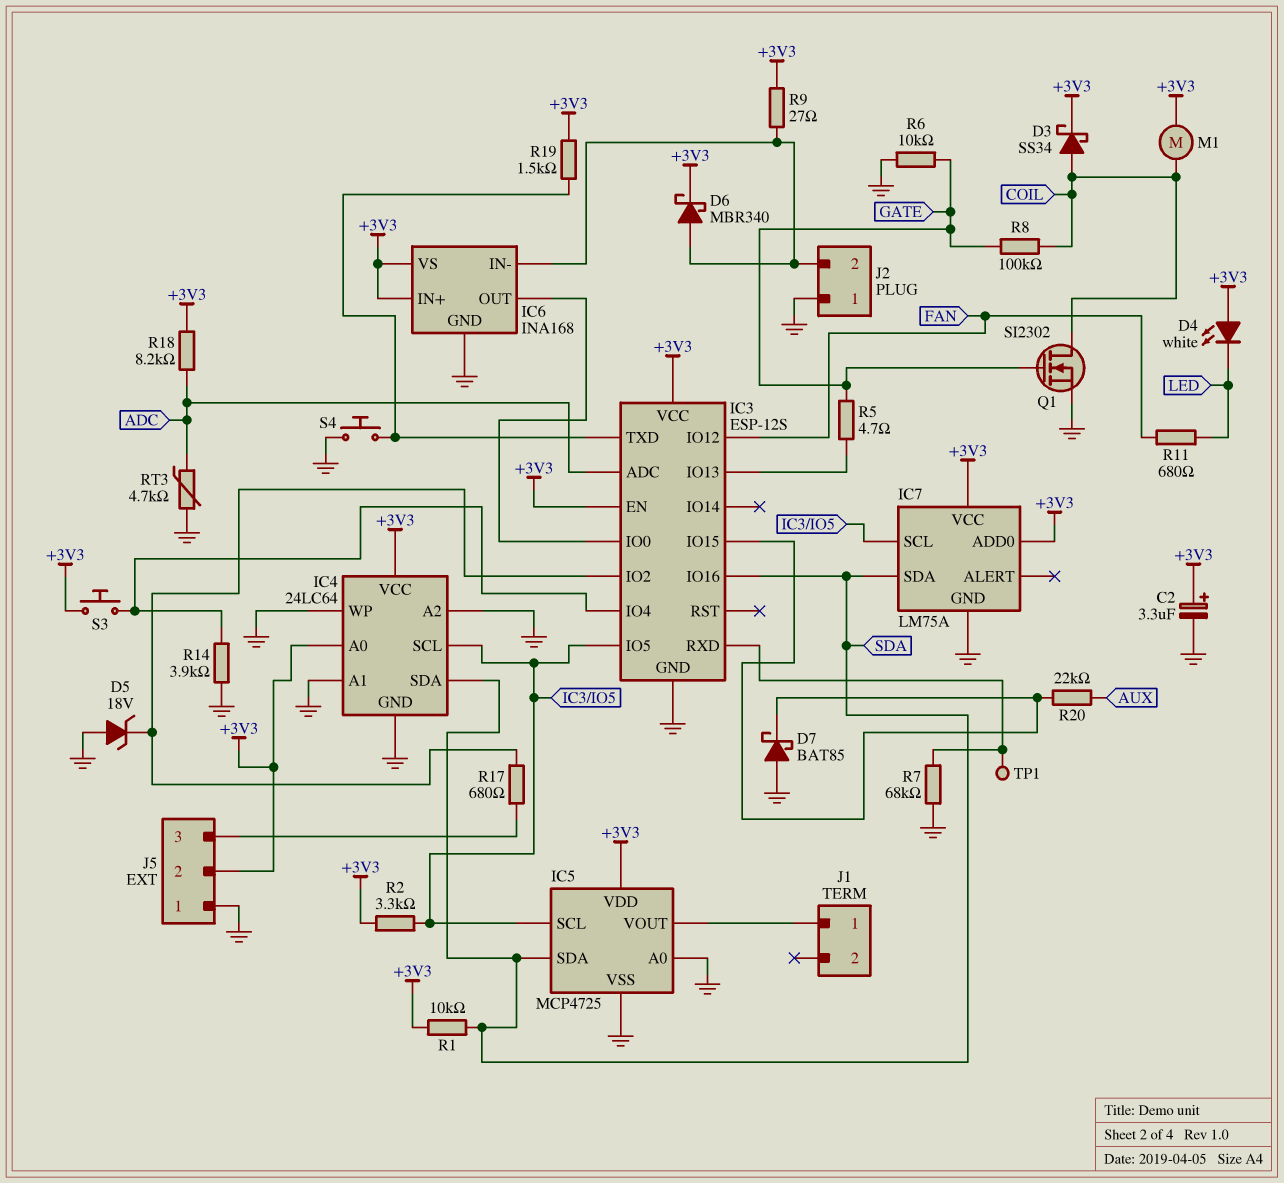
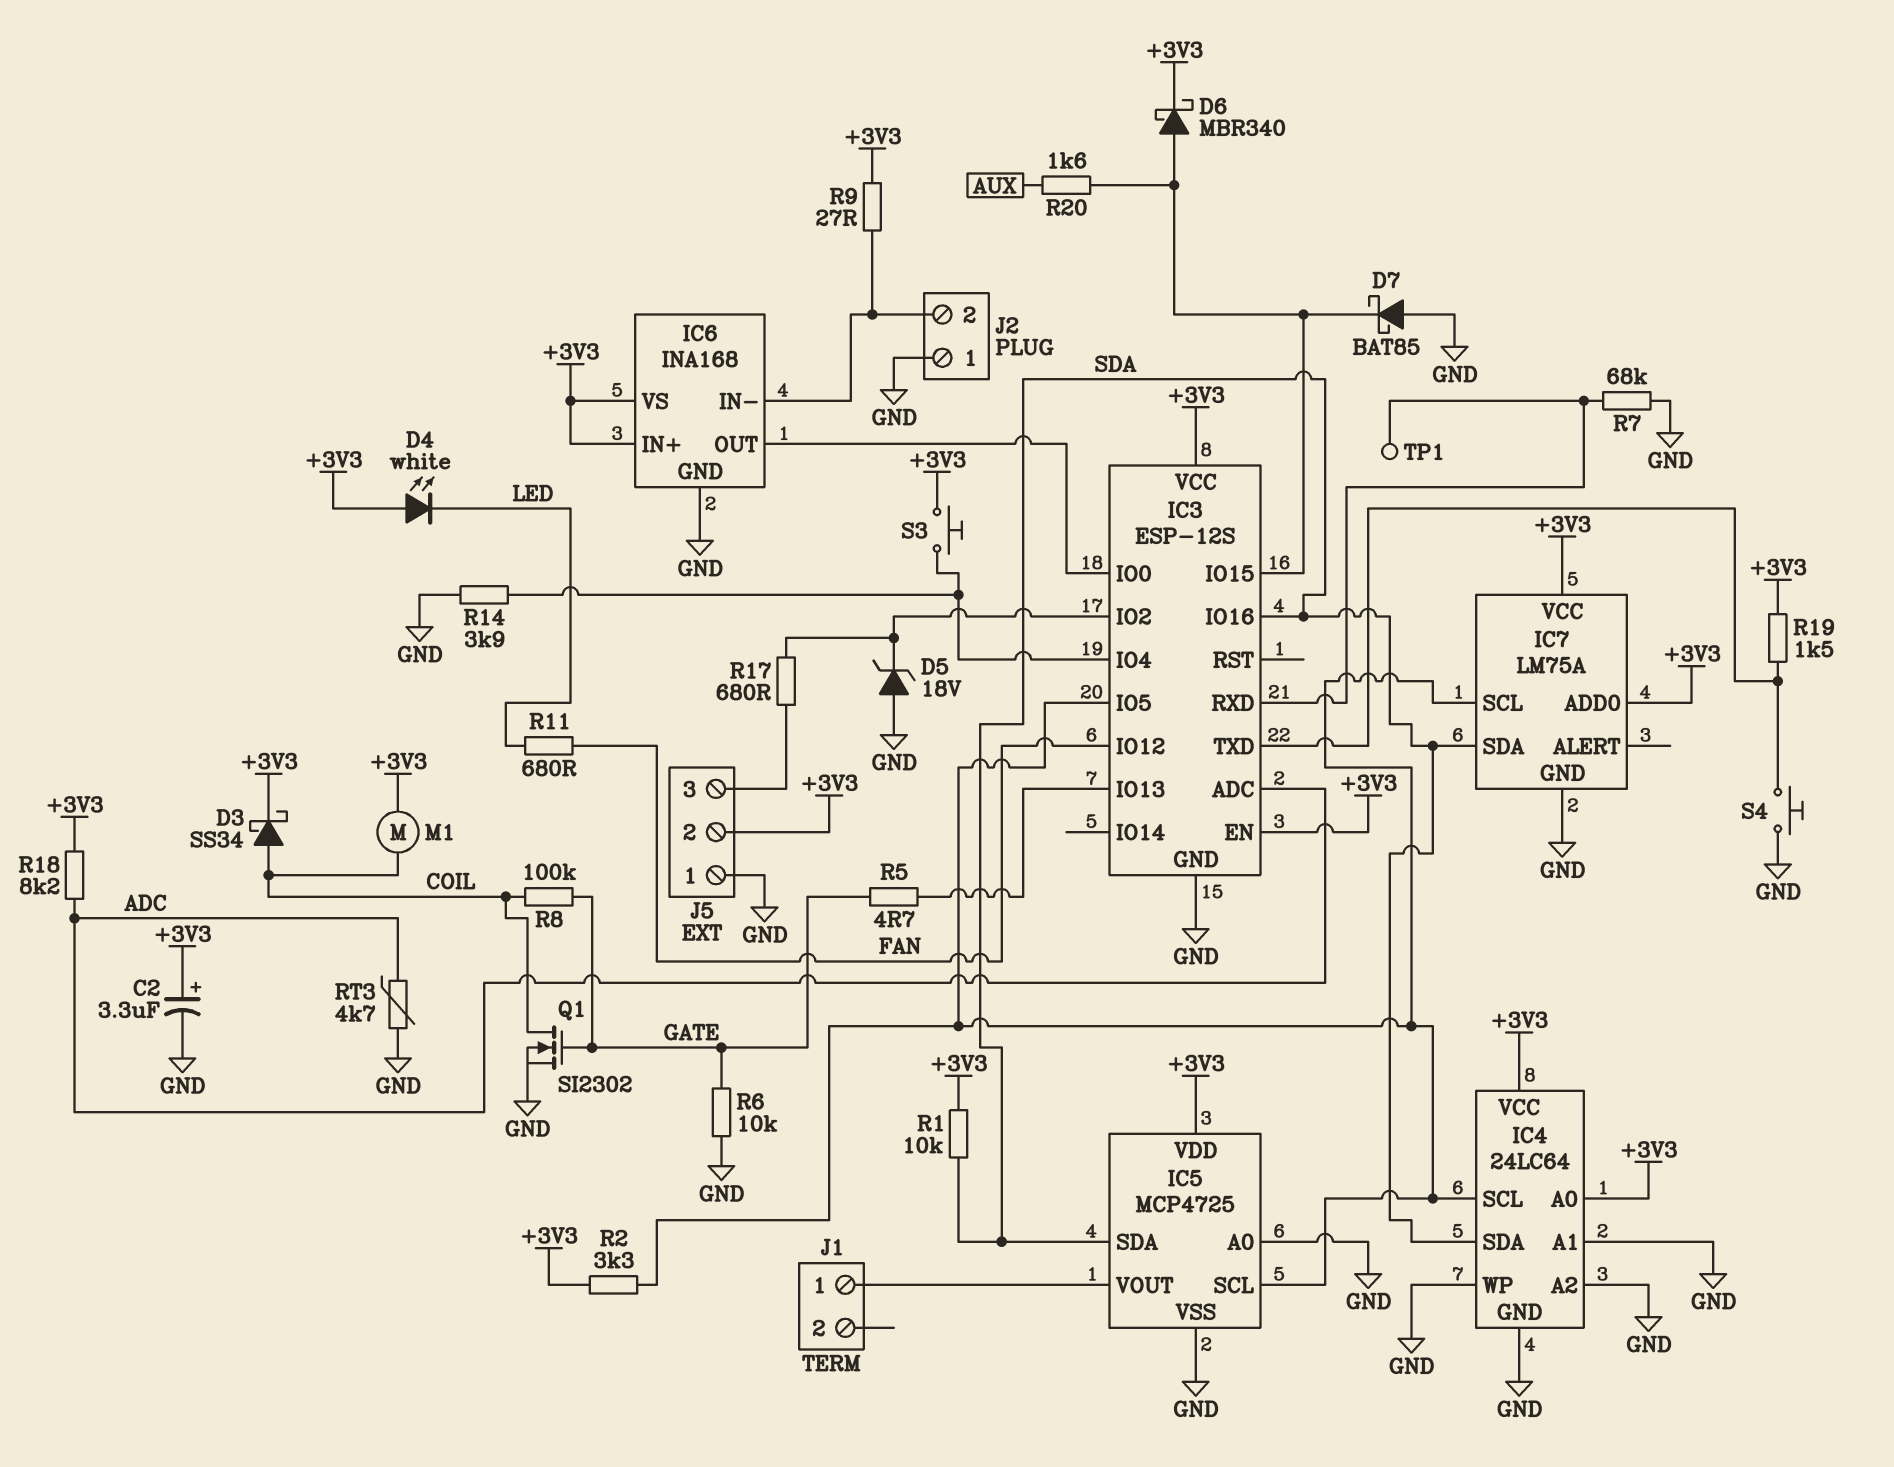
D6: schottky MBR340 (A IC6/IN-, K +3V3) -> schottky MBR340 (A IC3/IO15, K +3V3)
R20: 22k (AUX, IC3/IO15) -> 1.6k (AUX, IC3/IO15)

